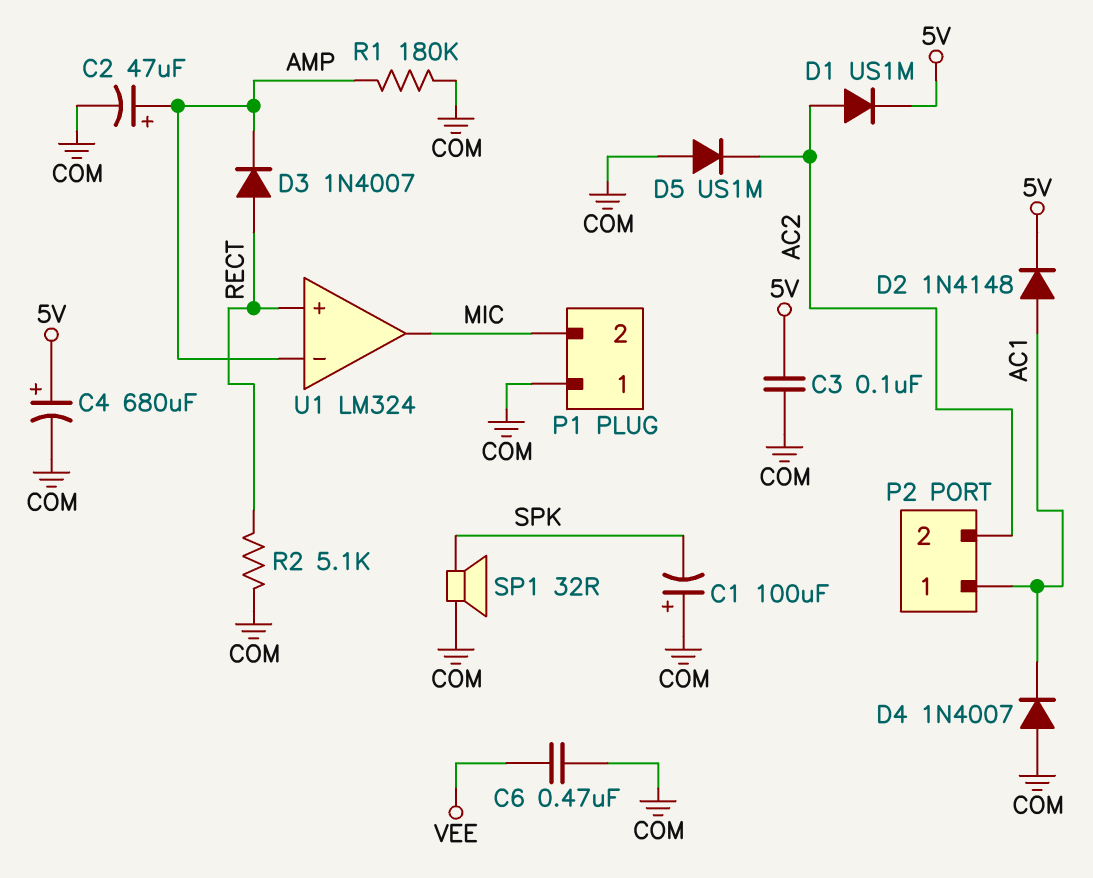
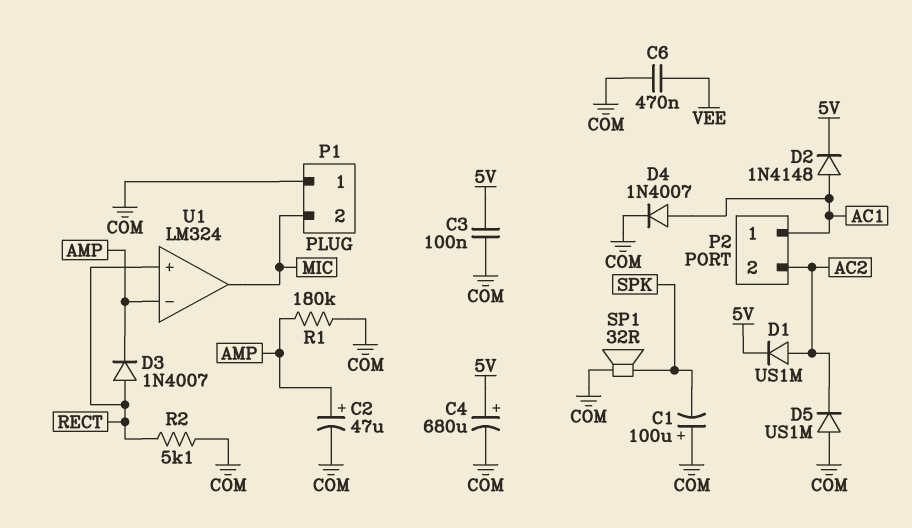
D4: diode 1N4007 (A COM, K AC1) -> diode 1N4007 (A AC1, K COM)

